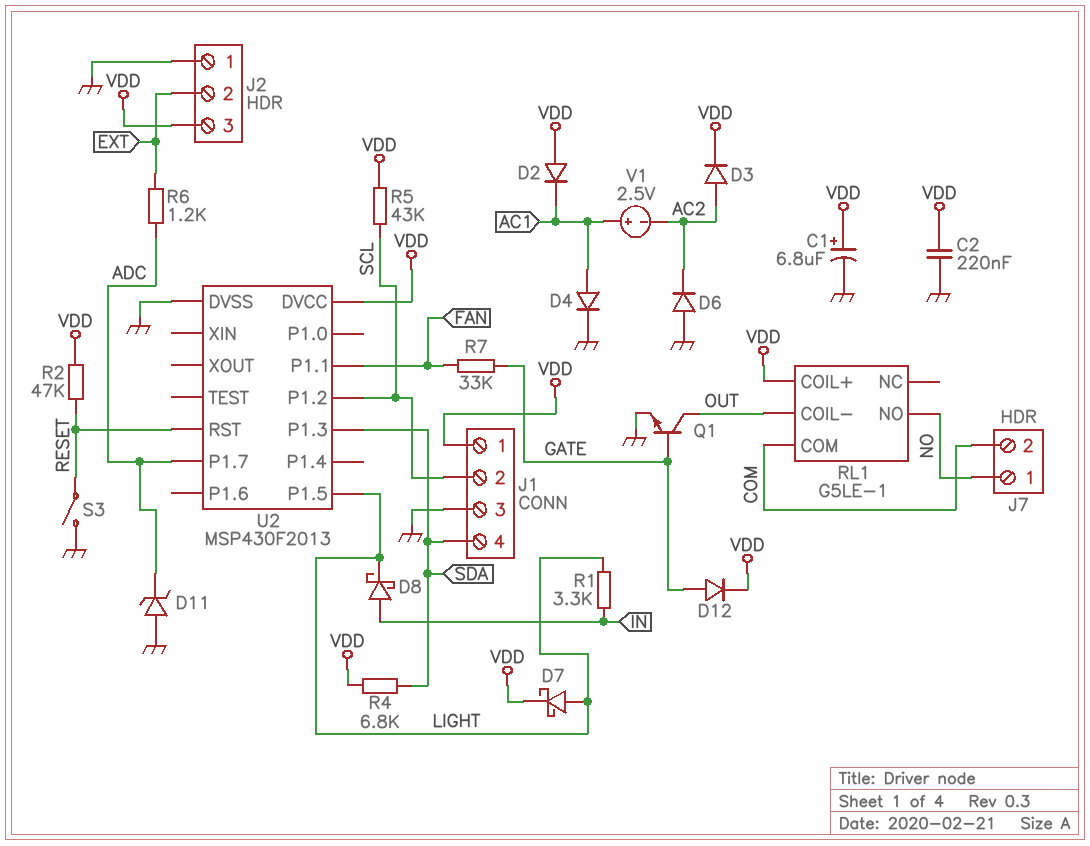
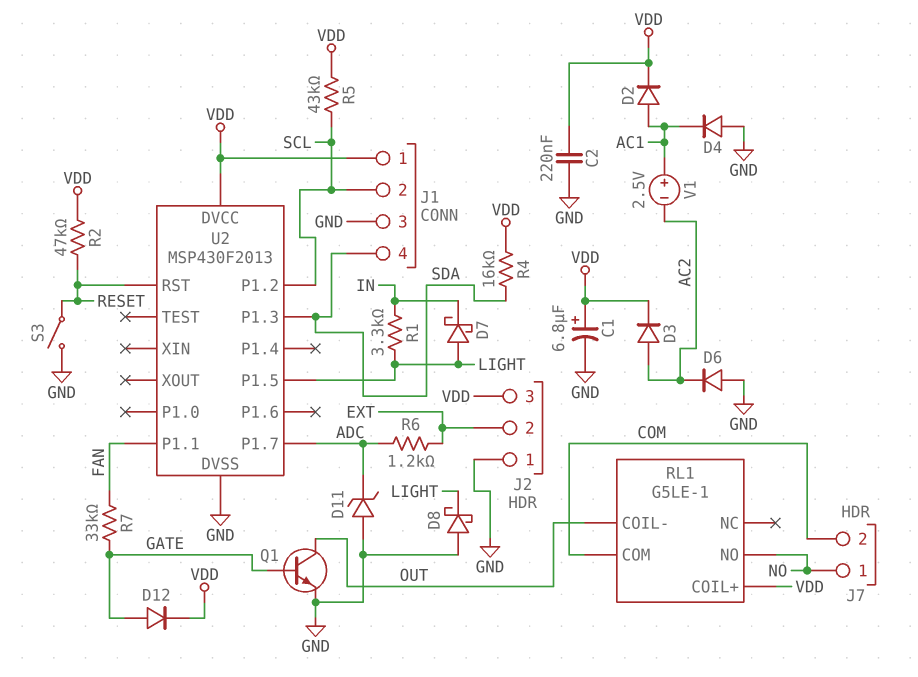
D2: diode (A VDD, K AC1) -> diode (A AC1, K VDD)
D4: diode (A AC1, K GND) -> diode (A GND, K AC1)
D7: schottky (A LIGHT, K VDD) -> schottky (A LIGHT, K IN)
D8: schottky (A IN, K LIGHT) -> schottky (A GND, K LIGHT)
R4: 6.8k (SDA, VDD) -> 16k (SDA, VDD)

